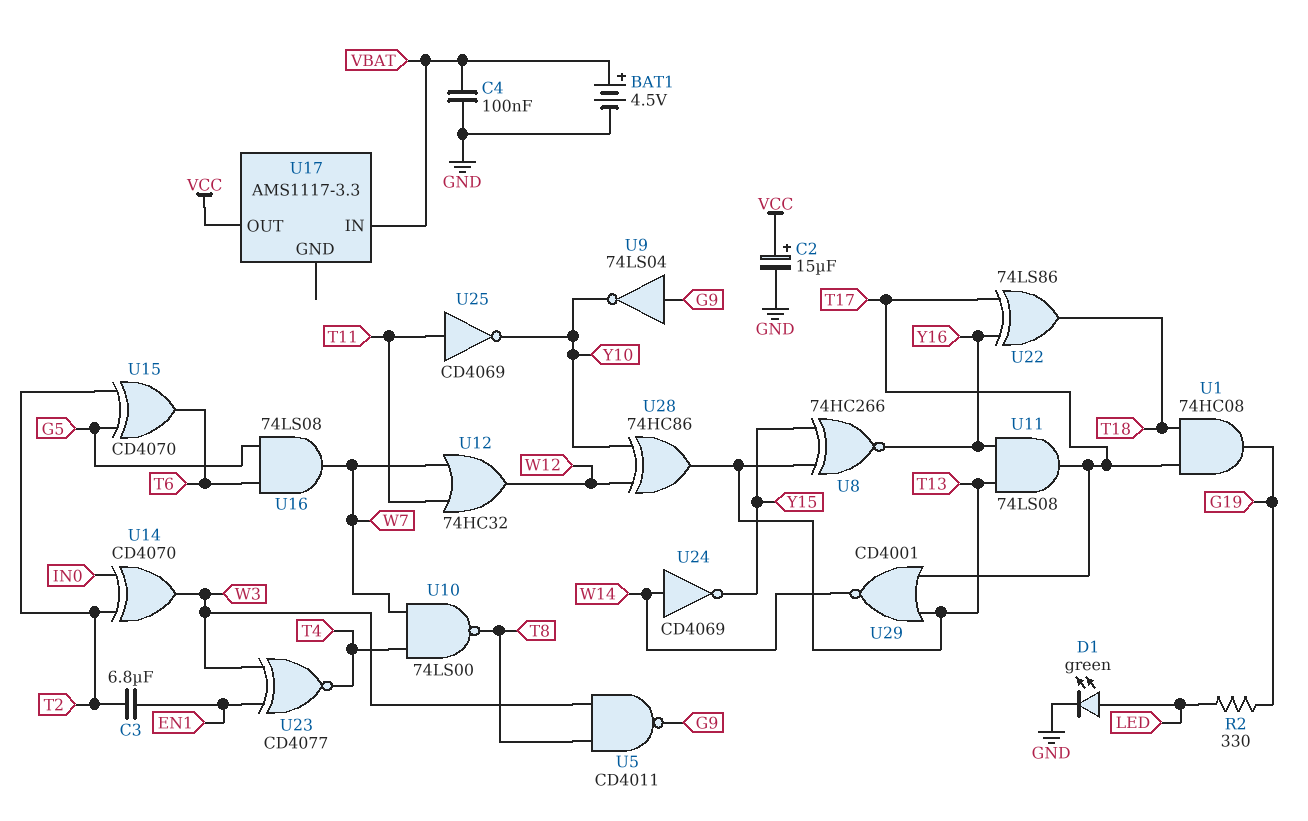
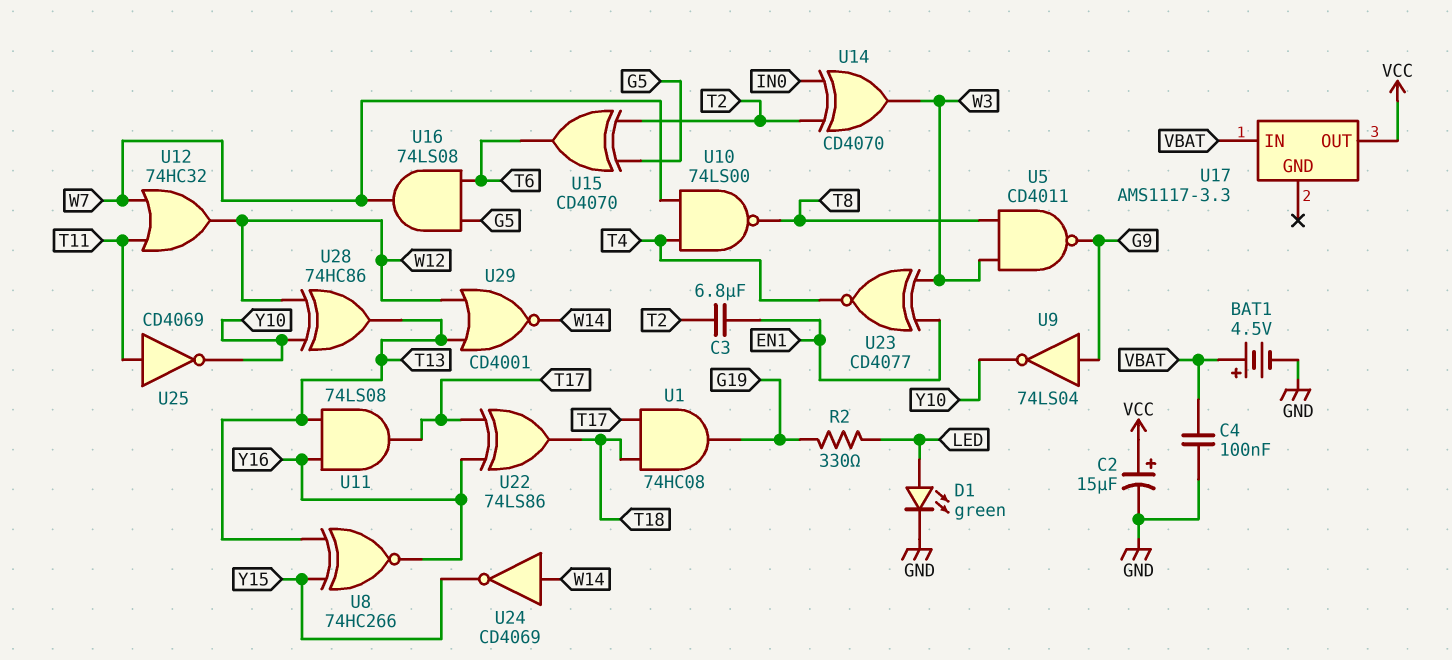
U29: NOR CD4001 (in T13, in T17, out W14) -> NOR CD4001 (in T13, in W12, out W14)

